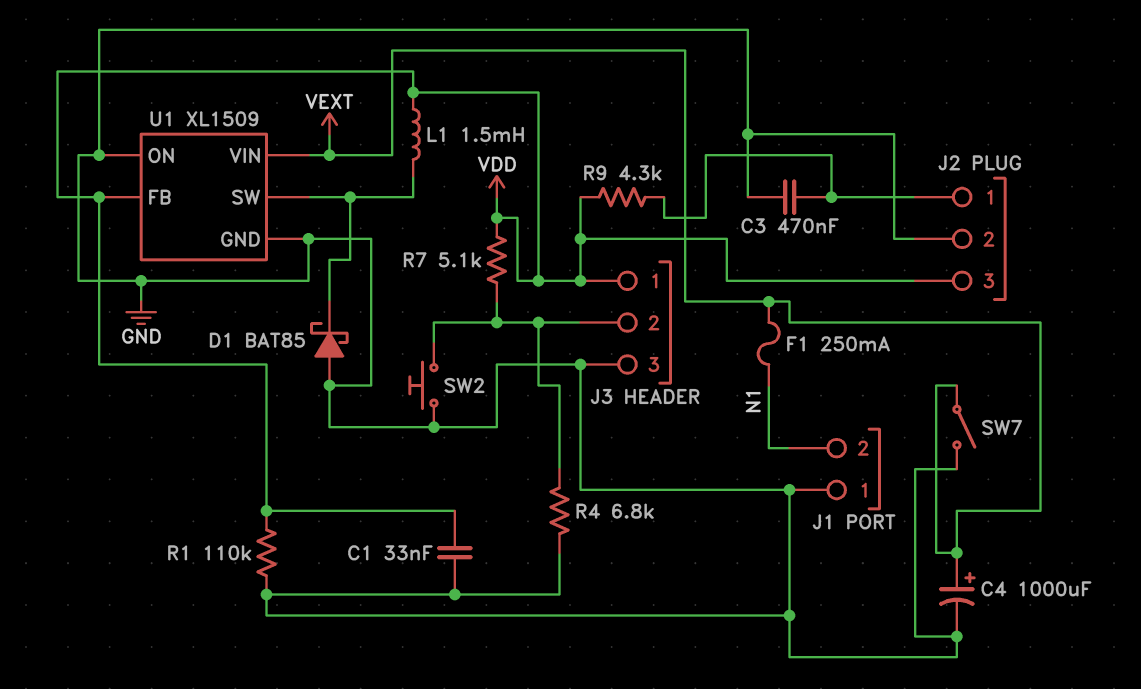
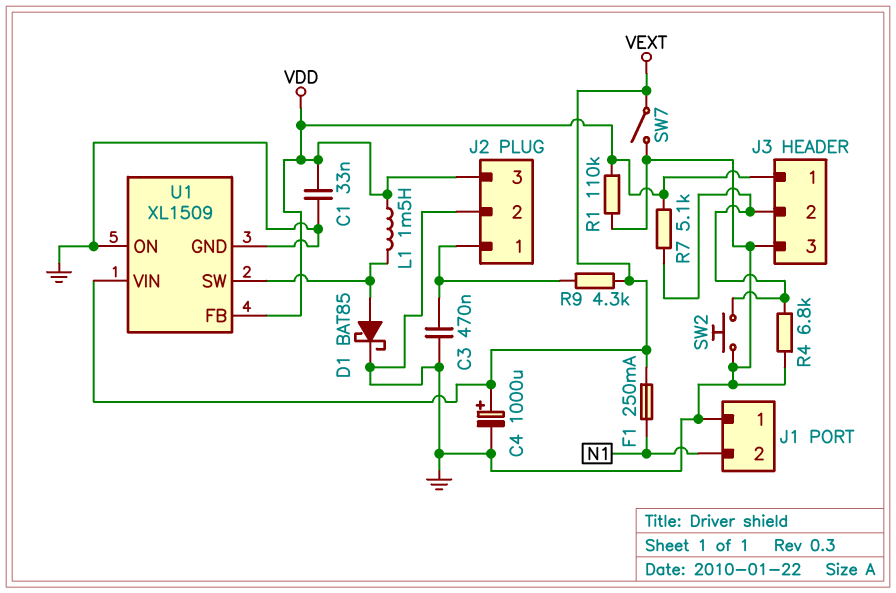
D1: schottky BAT85 (A GND, K U1/SW) -> schottky BAT85 (A U1/SW, K GND)
R9: 4.3k (J2/1, VDD) -> 4.3k (J2/1, VEXT)

